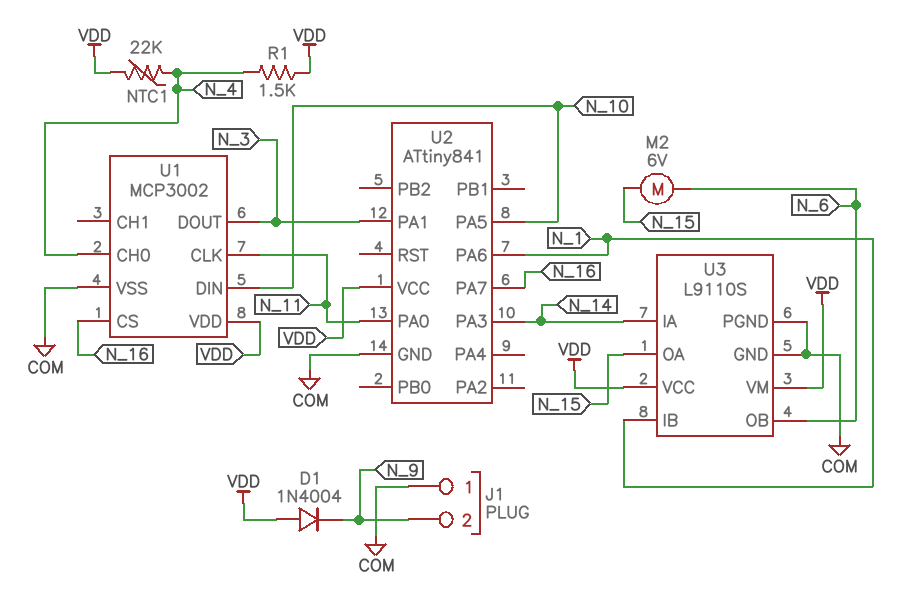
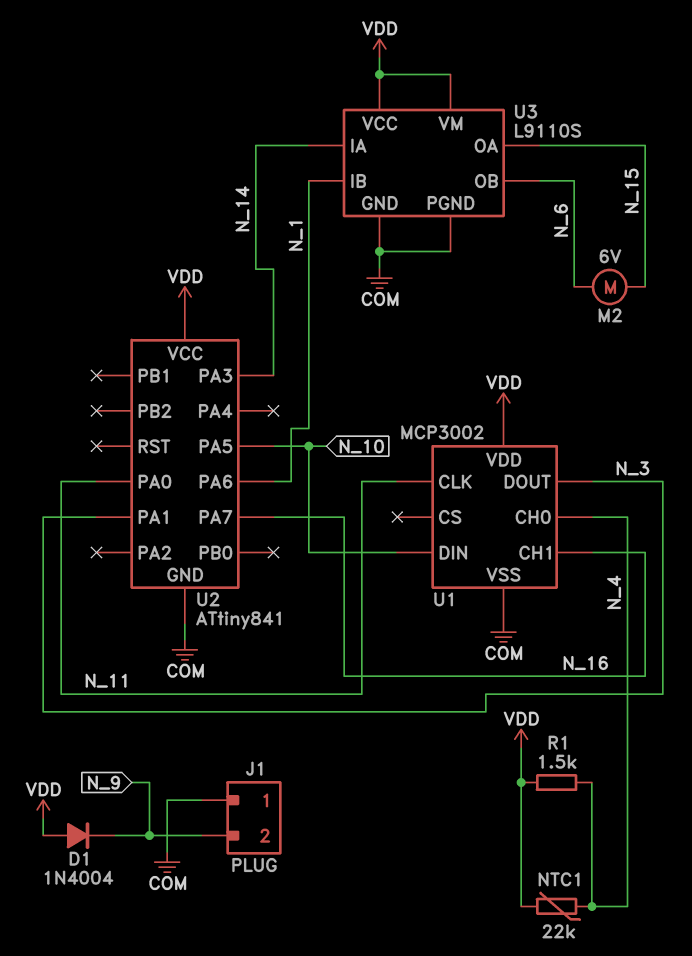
U1 pin CH1: none -> N_16
U1 pin CS: N_16 -> none

